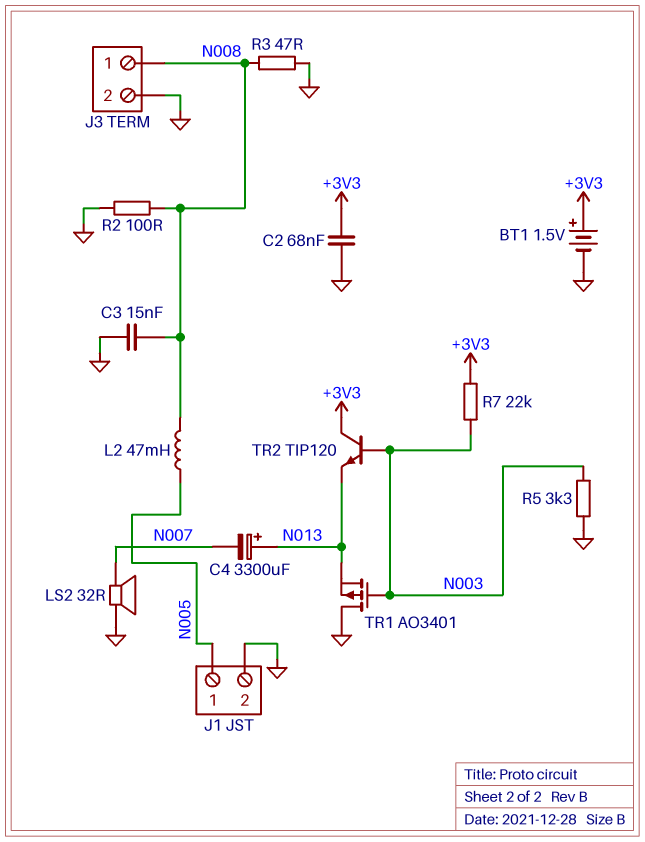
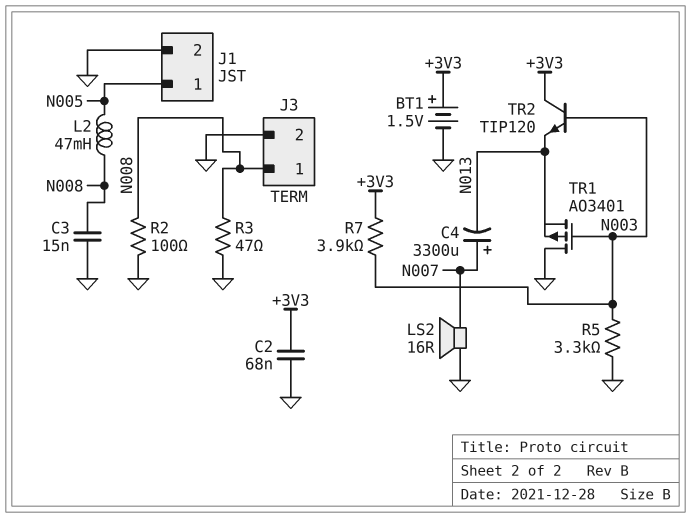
C4: 3300uF (plus N013, minus N007) -> 3300uF (plus N007, minus N013)
LS2: speaker 32R (GND, N007) -> speaker 16R (GND, N007)
R7: 22k (+3V3, N003) -> 3.9k (+3V3, N003)

